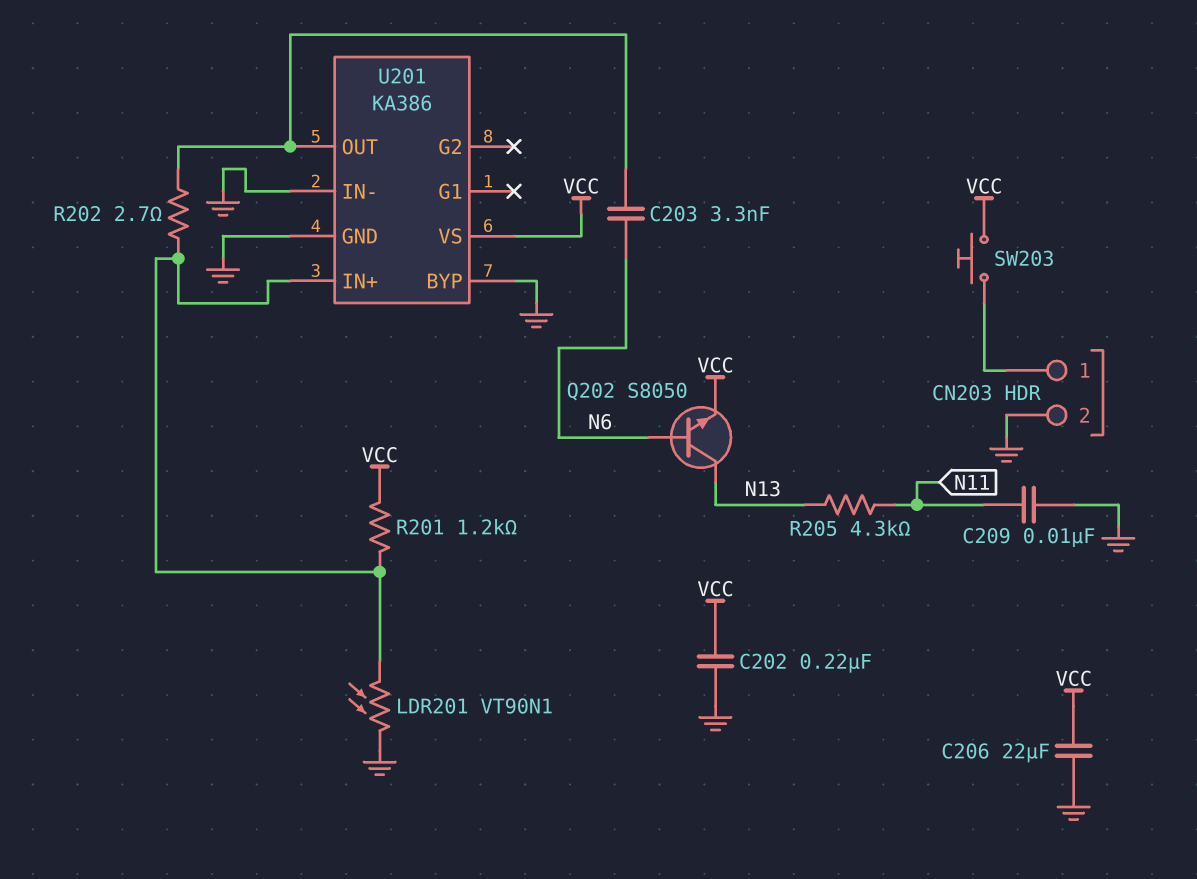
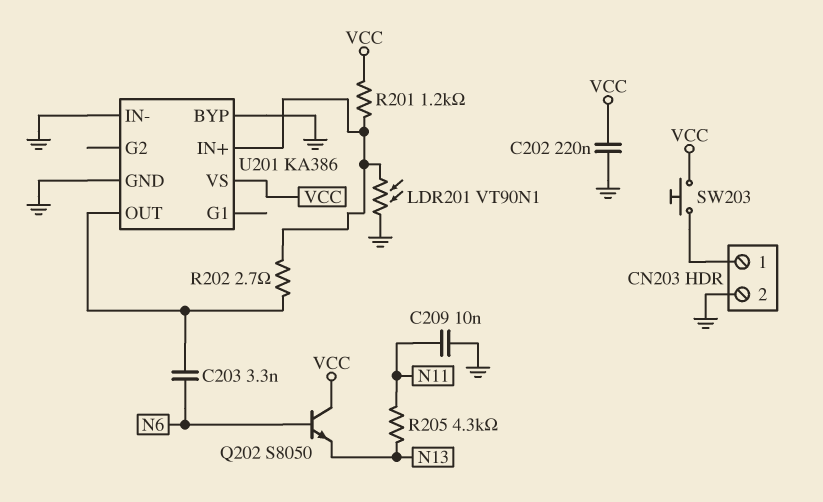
C206: 22uF (GND, VCC) -> none
Q202: NPN S8050 (B N6, C N13, E VCC) -> NPN S8050 (B N6, C VCC, E N13)

